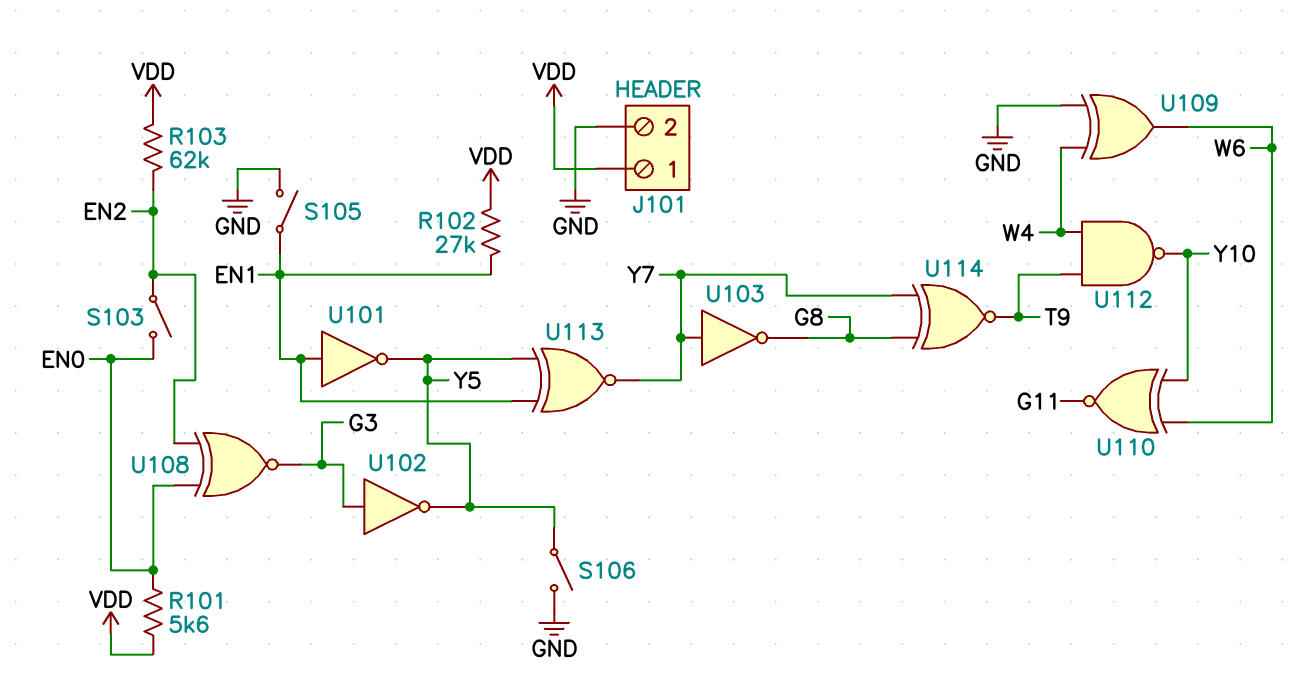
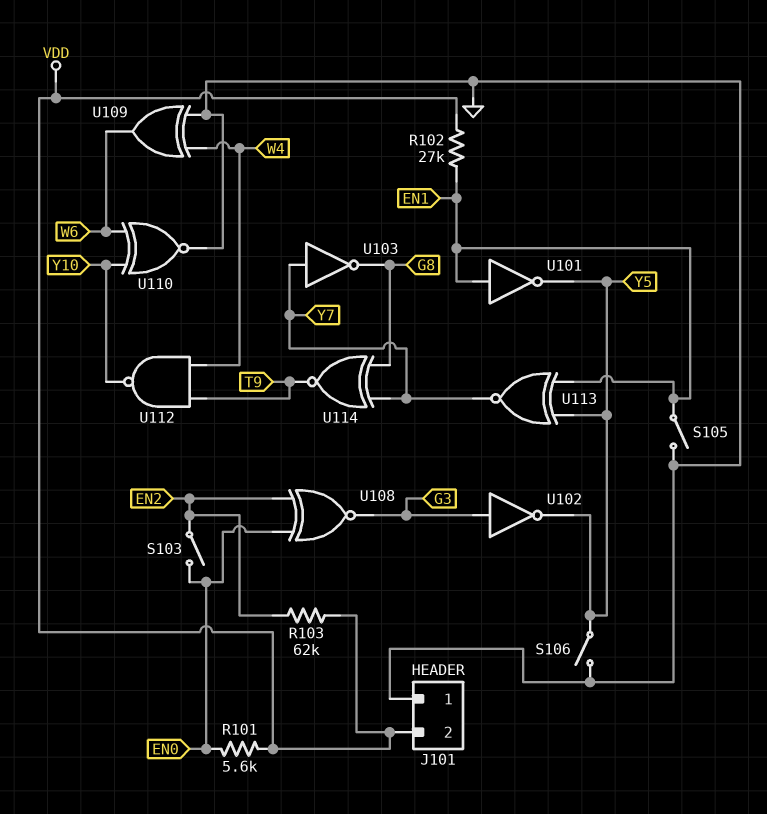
J101 pin 1: VDD -> GND
J101 pin 2: GND -> VDD
U110: XNOR (in W6, in Y10, out G11) -> XNOR (in W6, in Y10, out GND)

